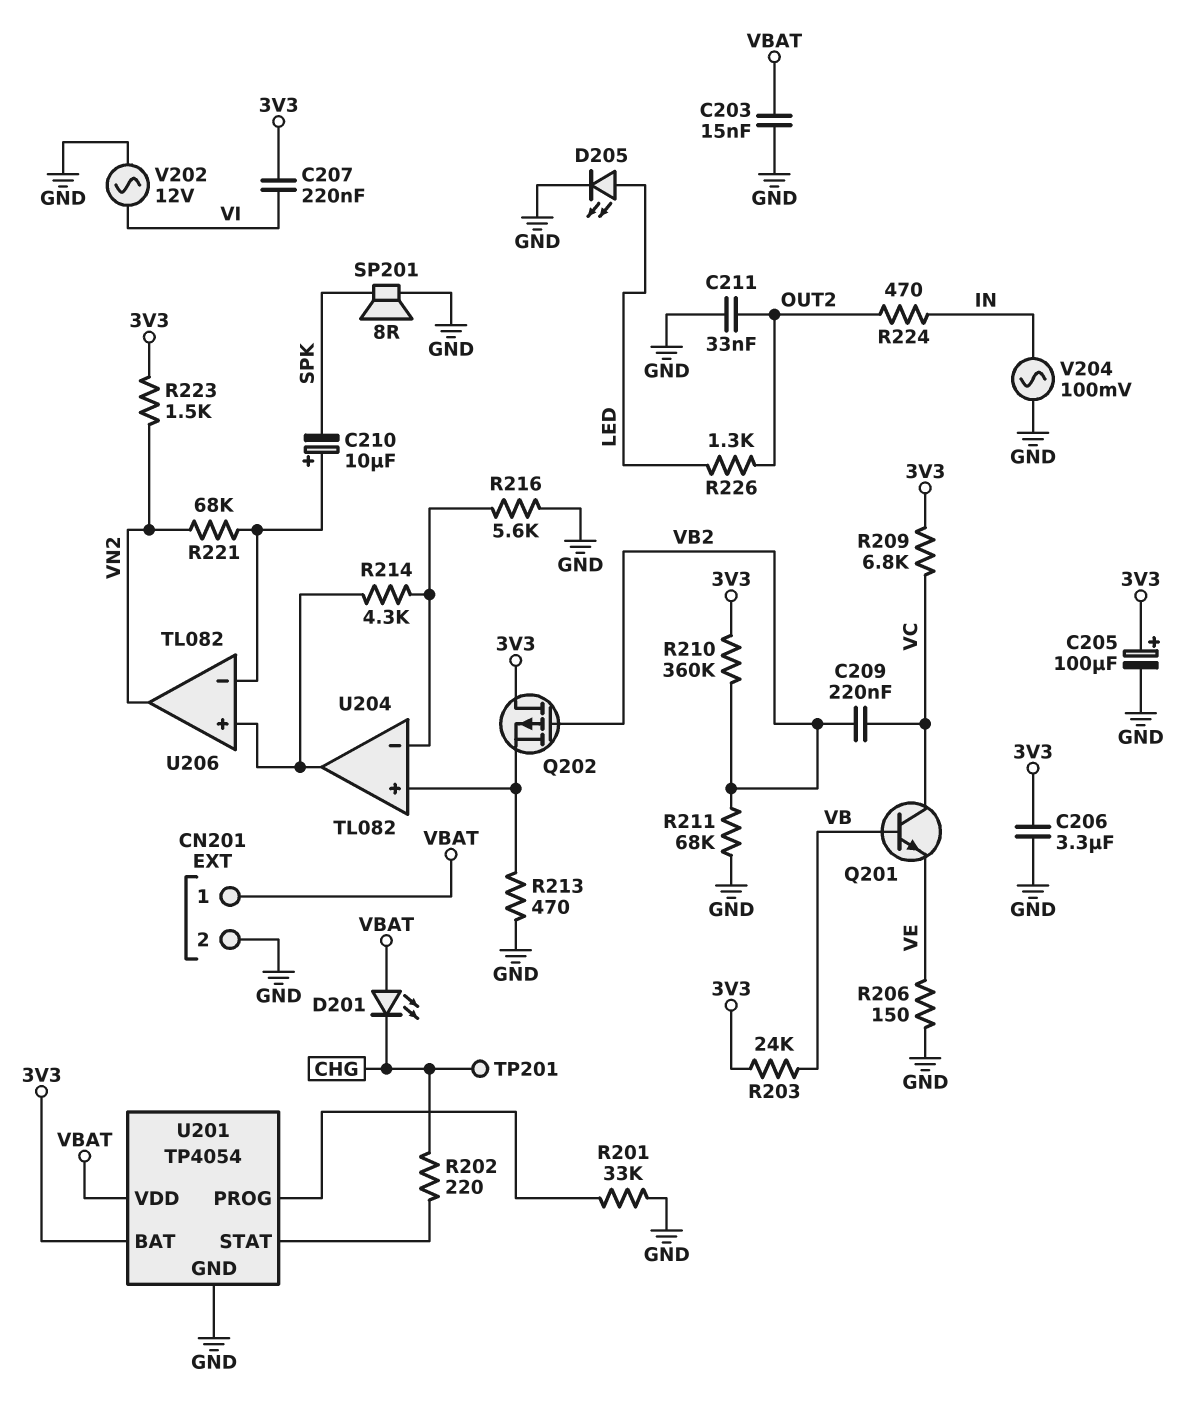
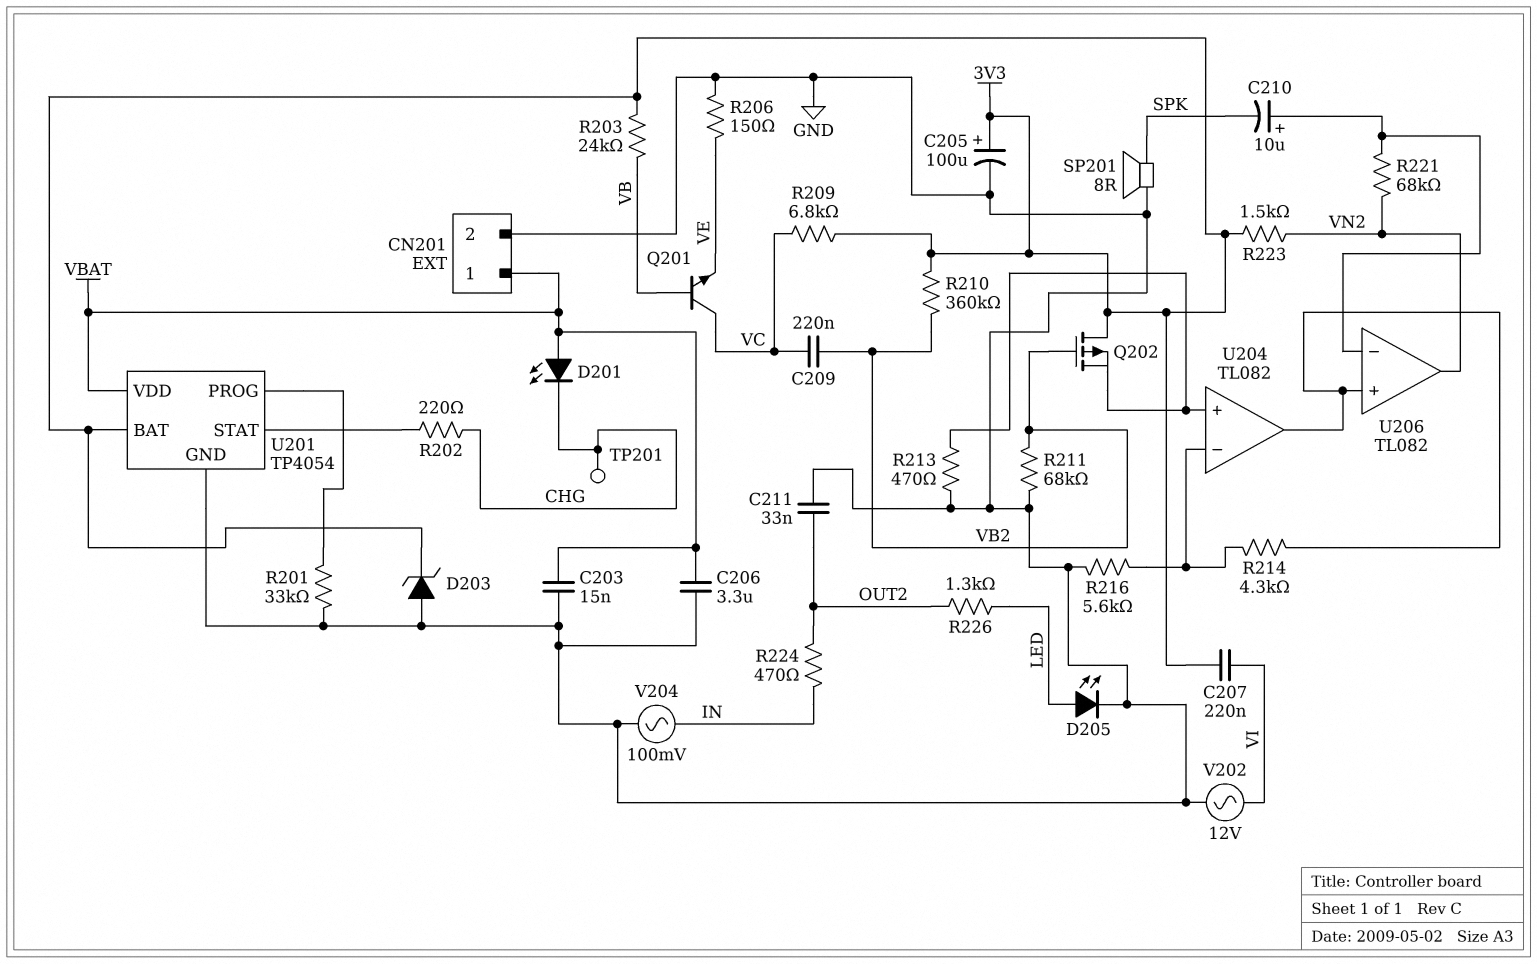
C206: 3.3uF (3V3, GND) -> 3.3uF (GND, VBAT)
D203: none -> zener (A GND, K 3V3)

